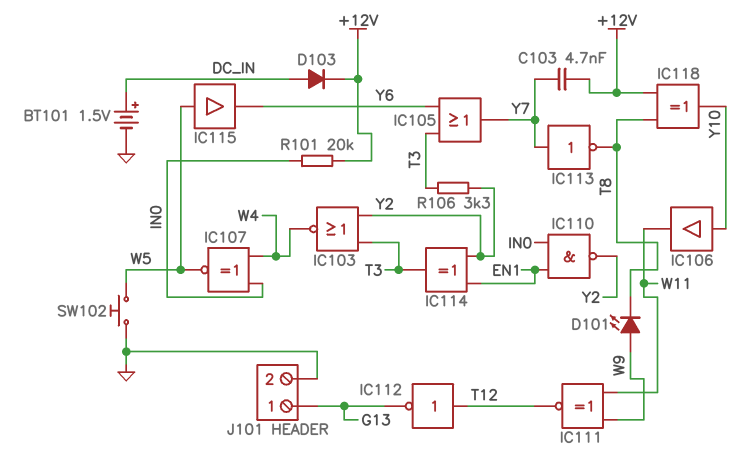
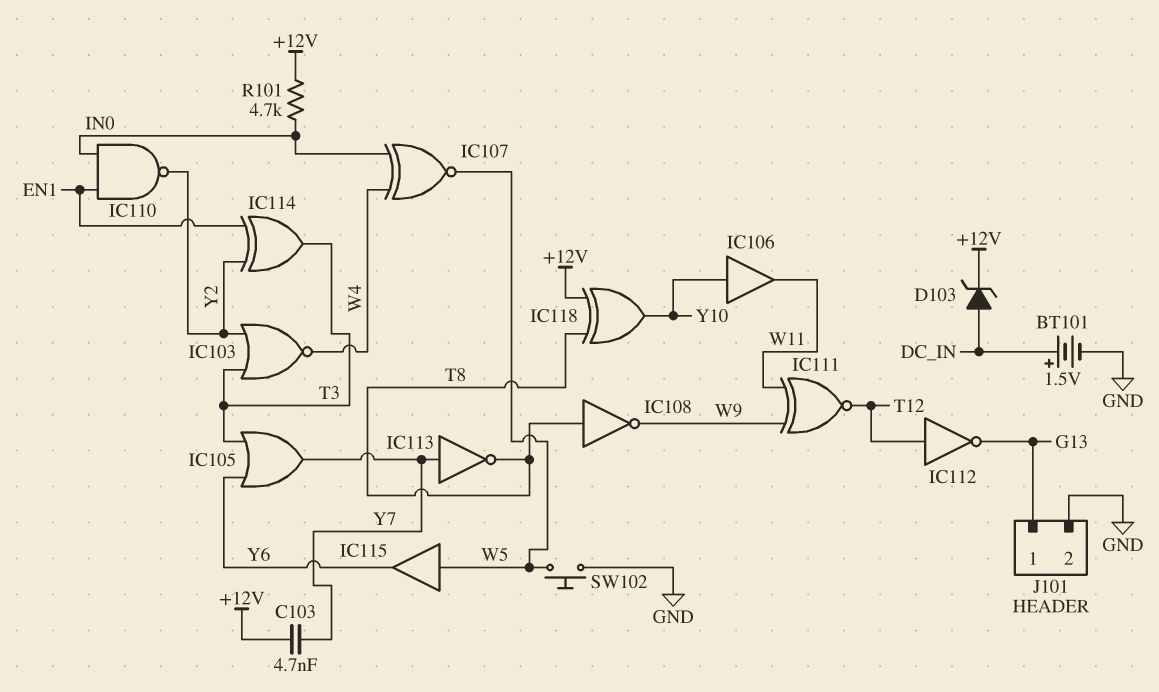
D101: LED (A W9, K T8) -> none
D103: diode (A DC_IN, K +12V) -> zener (A DC_IN, K +12V)
IC108: none -> NOT (in T8, out W9)
R101: 20k (+12V, IN0) -> 4.7k (+12V, IN0)
R106: 3.3k (T3, Y2) -> none

